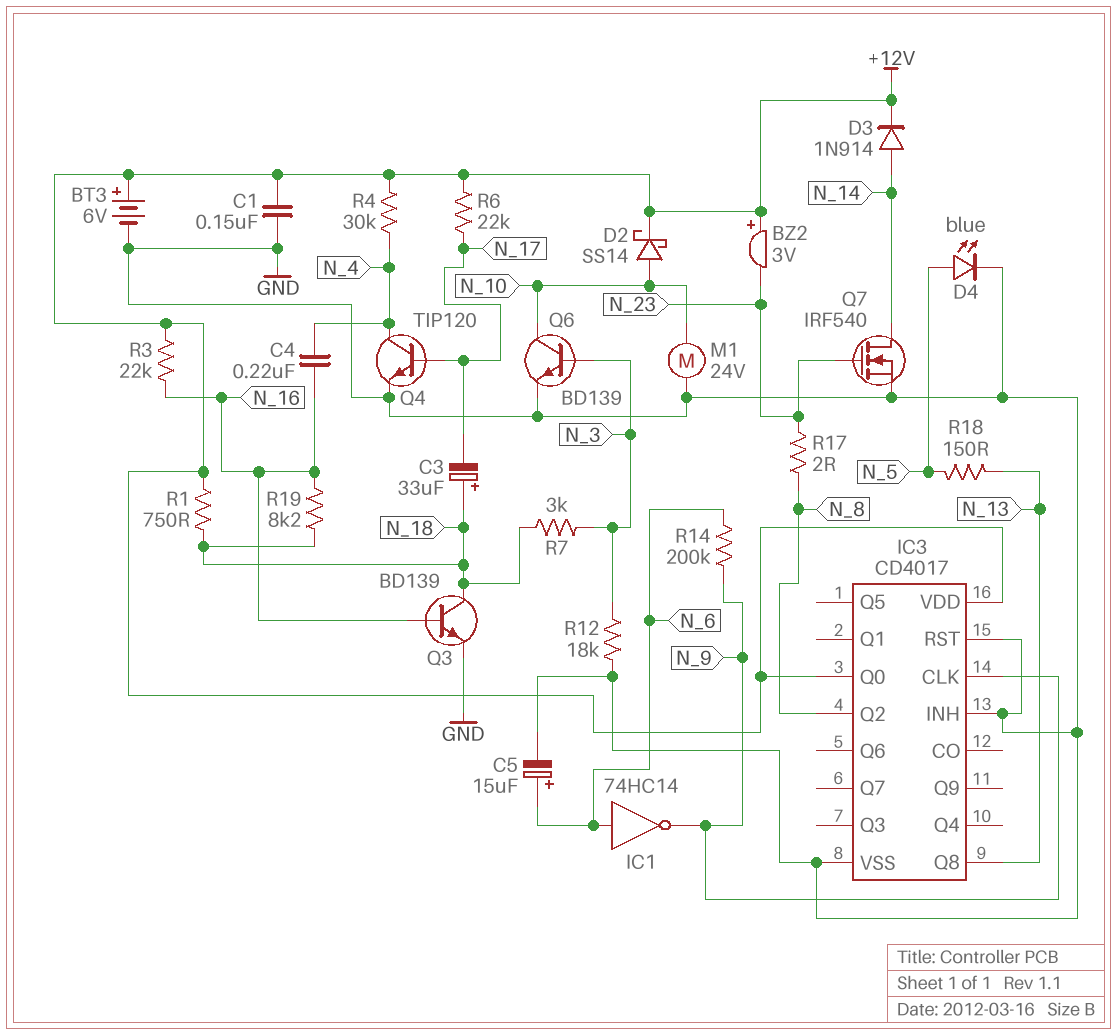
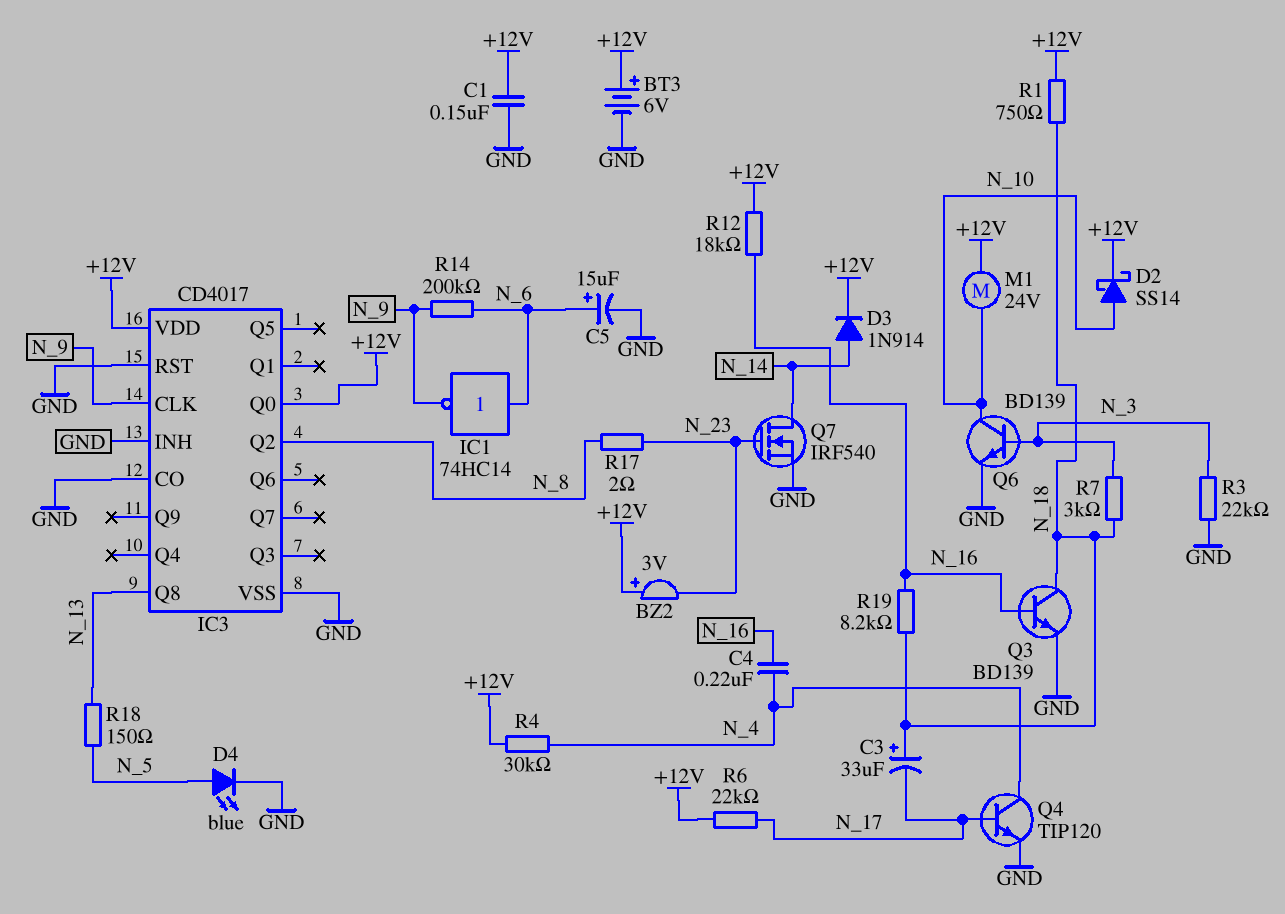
IC3 pin CO: none -> GND
M1: motor 24V (GND, N_10) -> motor 24V (+12V, N_10)
R3: 22k (+12V, N_16) -> 22k (GND, N_3)
R12: 18k (GND, N_3) -> 18k (+12V, N_16)

